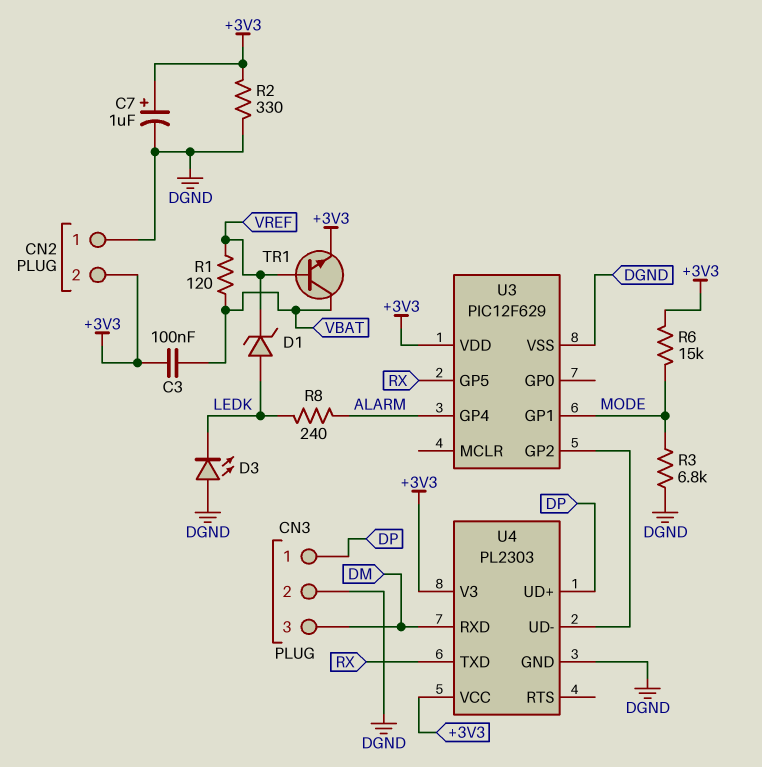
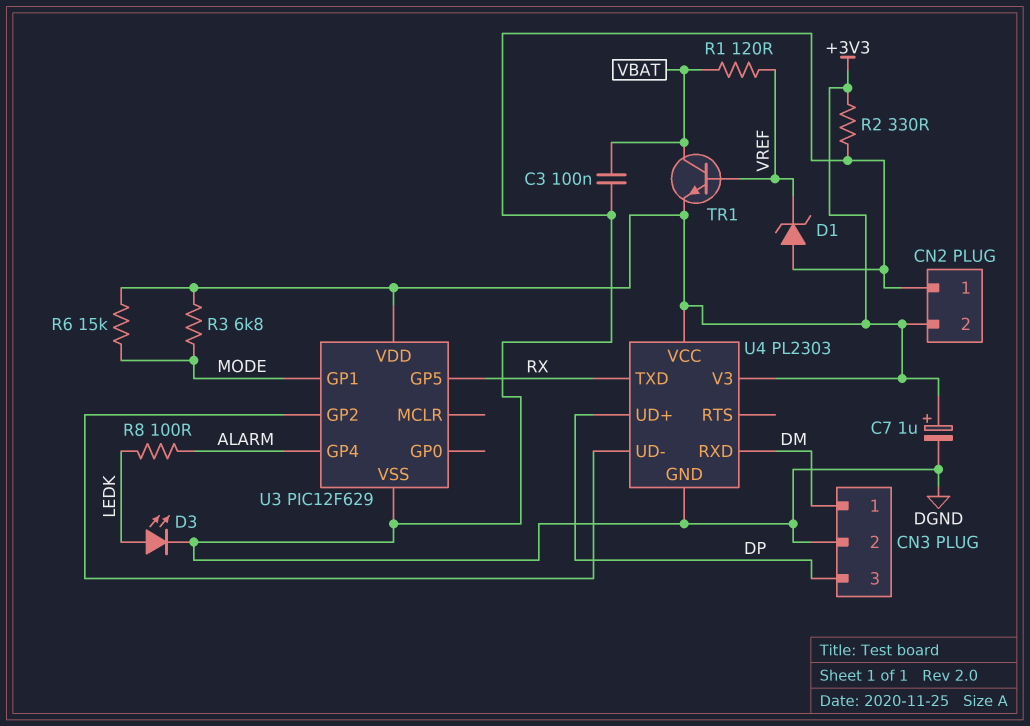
C3: 100nF (+3V3, VBAT) -> 100nF (DGND, VBAT)
CN3 pin 1: DP -> DM
CN3 pin 3: DM -> DP
D1: zener (A LEDK, K VREF) -> zener (A DGND, K VREF)
D3: LED (A DGND, K LEDK) -> LED (A LEDK, K DGND)
R3: 6.8k (DGND, MODE) -> 6.8k (+3V3, MODE)
R8: 240 (ALARM, LEDK) -> 100 (ALARM, LEDK)

